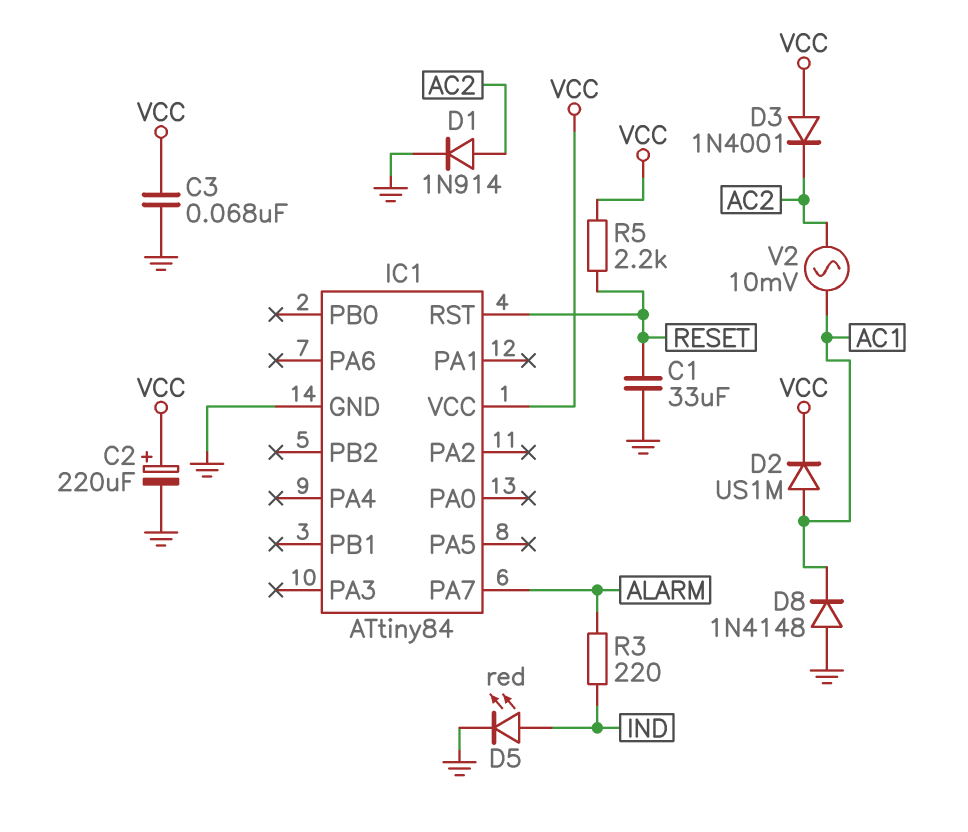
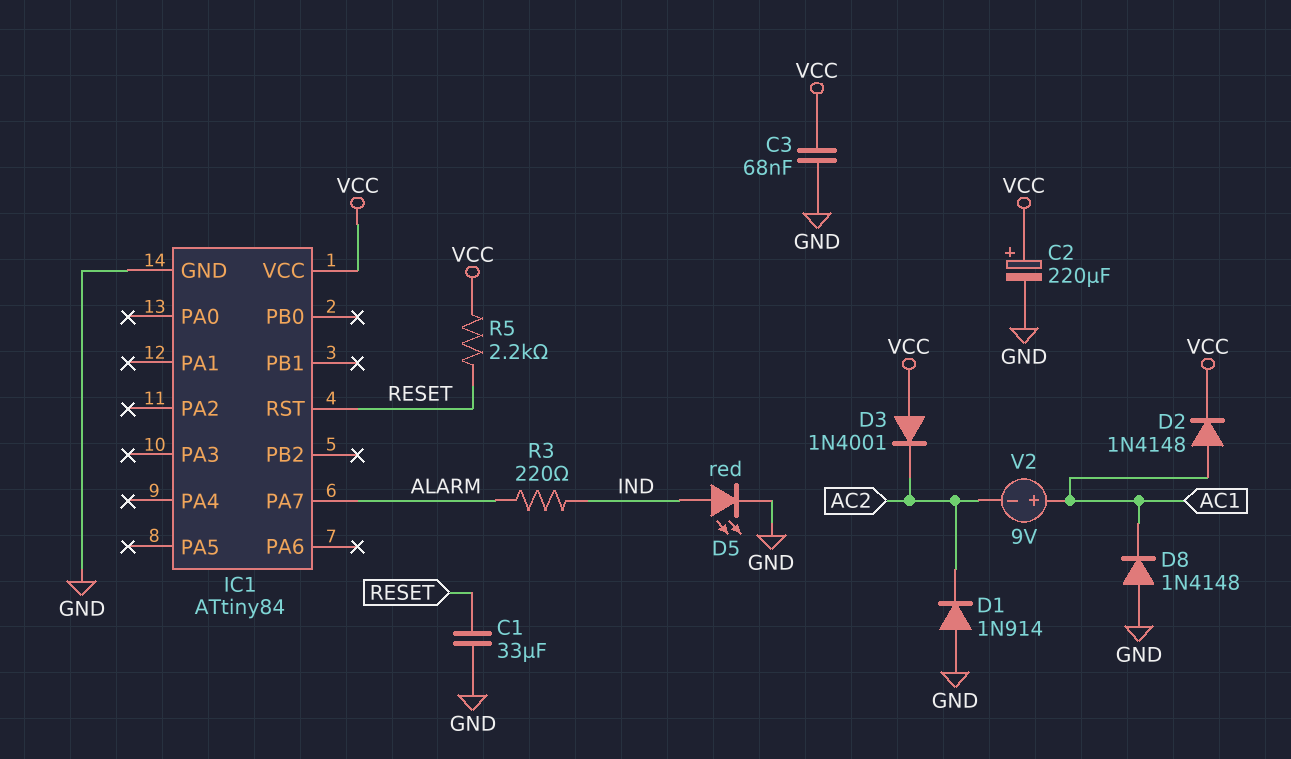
D1: diode 1N914 (A AC2, K GND) -> diode 1N914 (A GND, K AC2)
D2: diode US1M (A AC1, K VCC) -> diode 1N4148 (A AC1, K VCC)
V2: AC 10mV (AC1, AC2) -> 9V (plus AC1, minus AC2)

